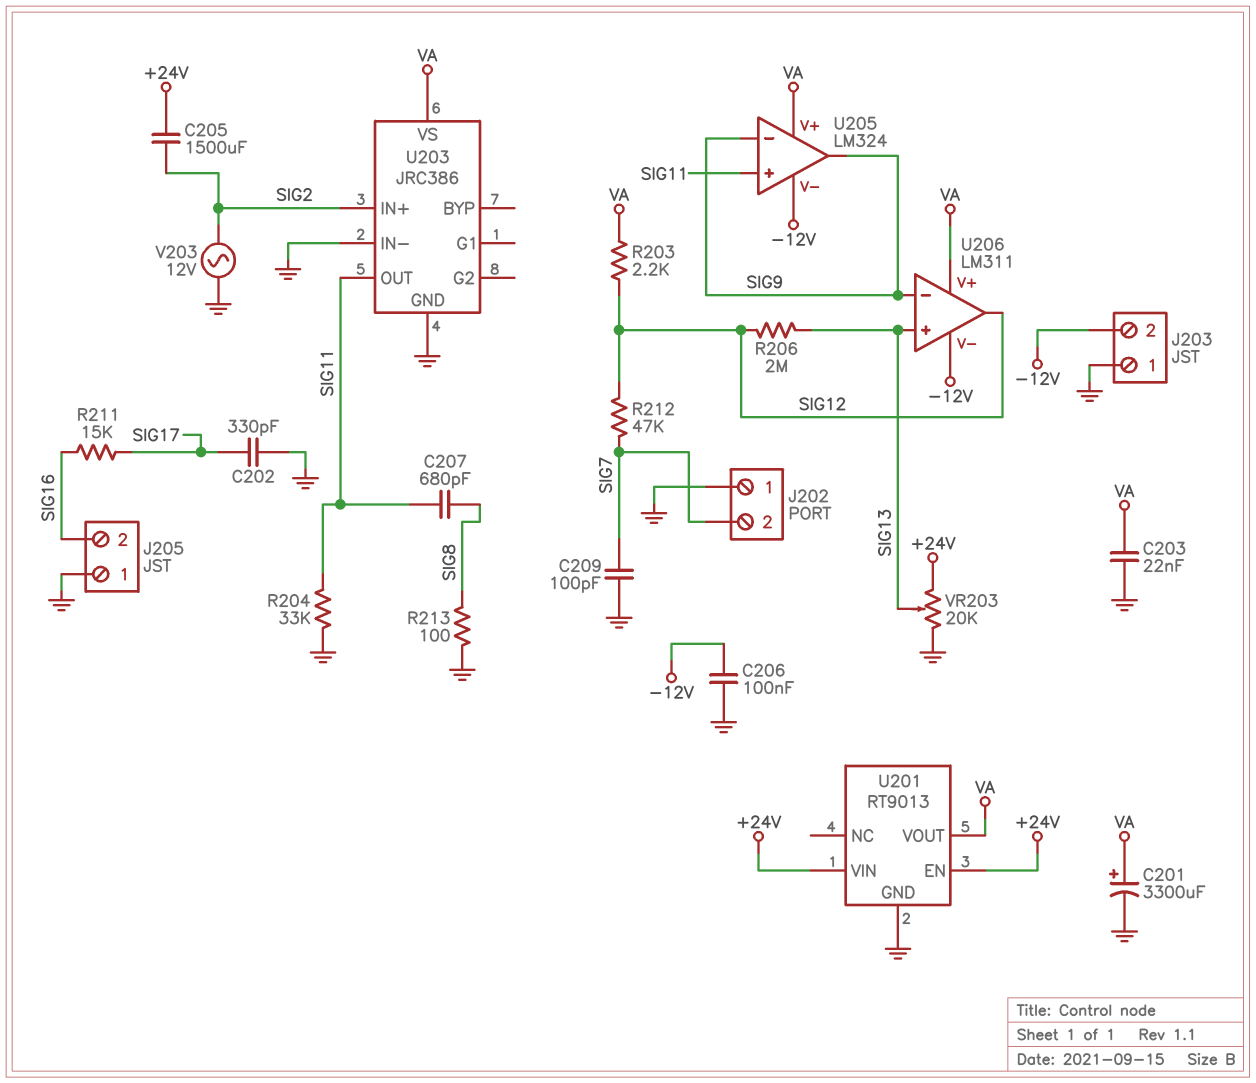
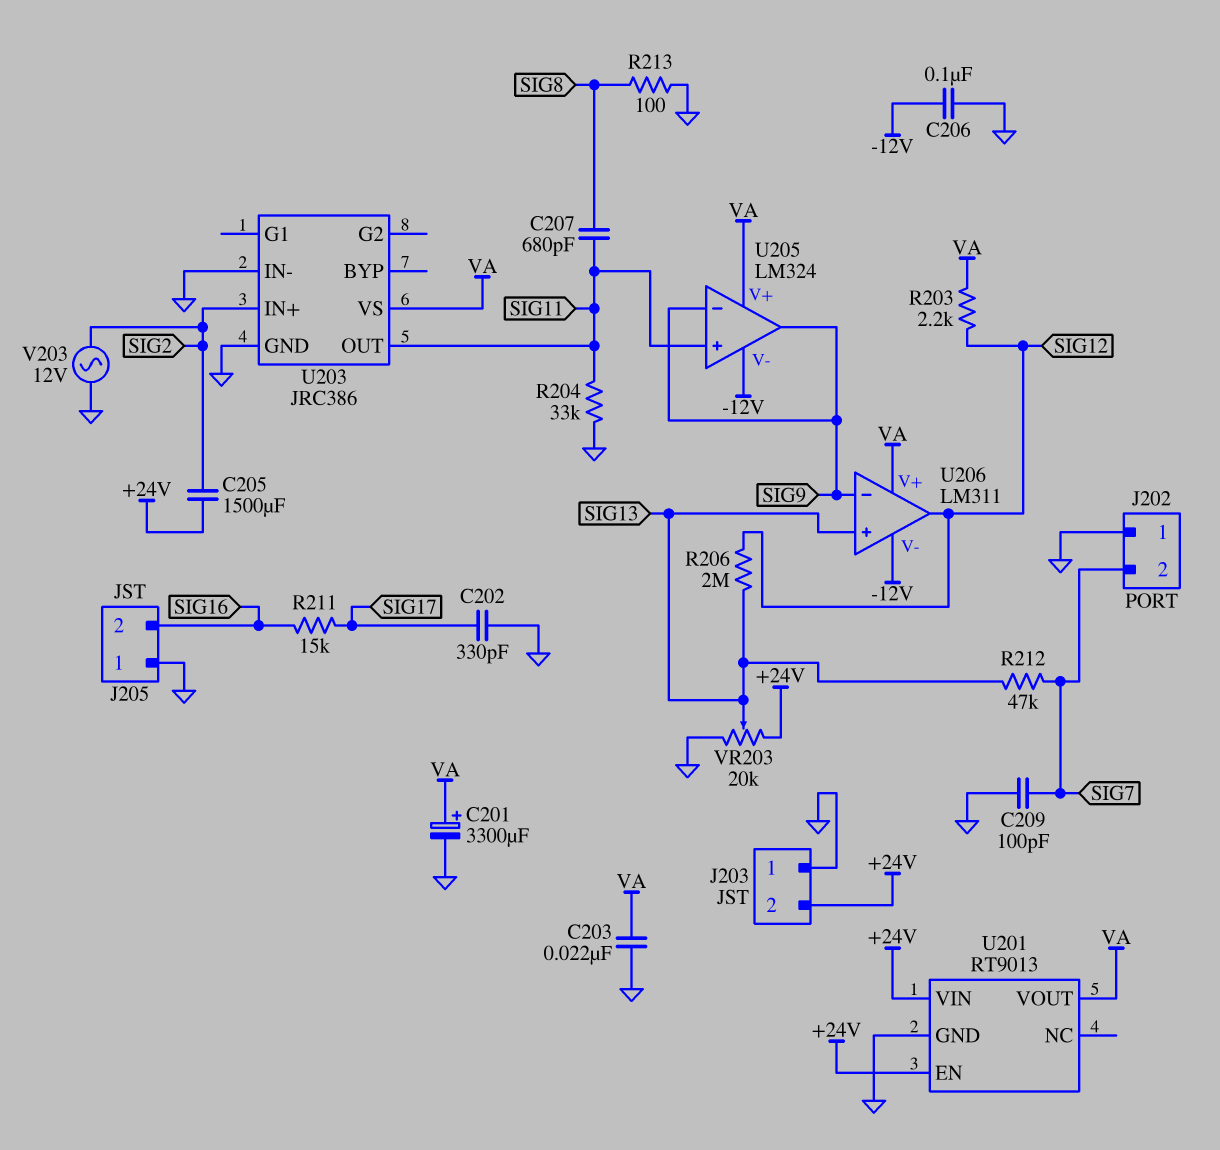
J203 pin 2: -12V -> +24V
R212: 47k (SIG7, SIG12) -> 47k (SIG7, SIG13)

